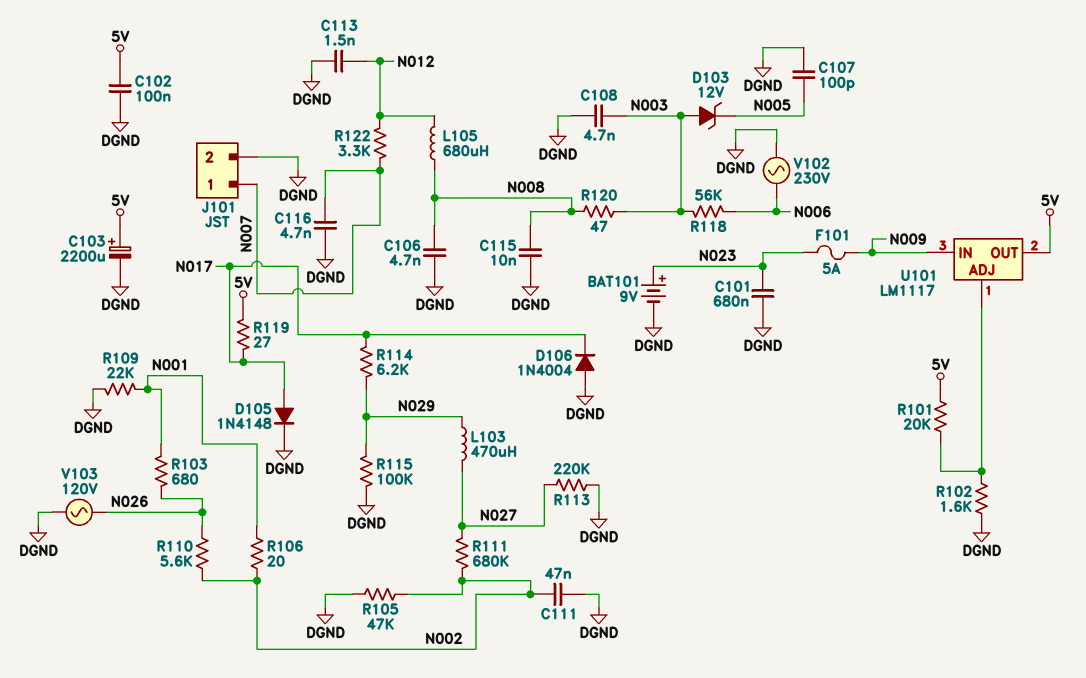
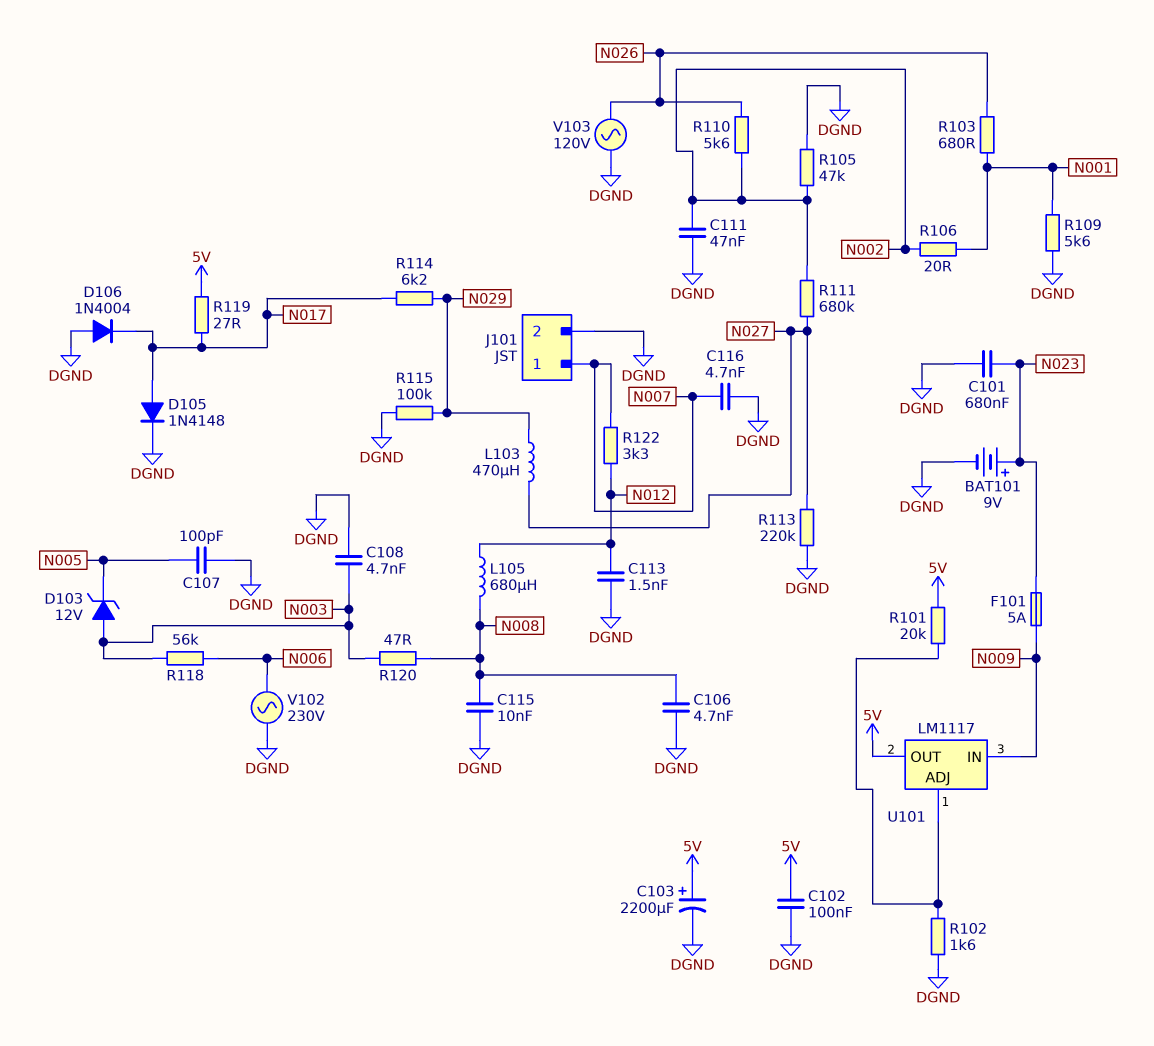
R109: 22k (DGND, N001) -> 5.6k (DGND, N001)

